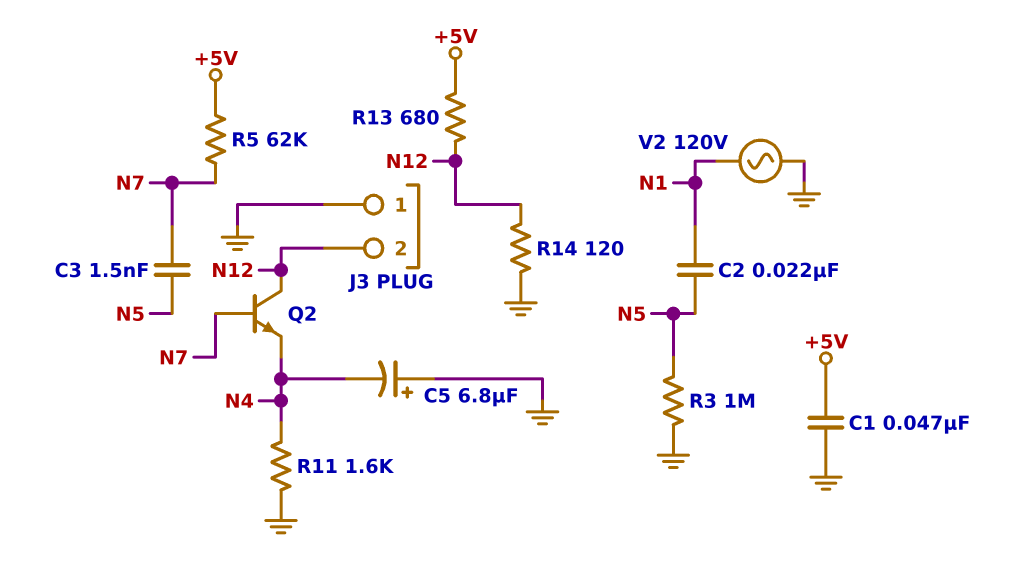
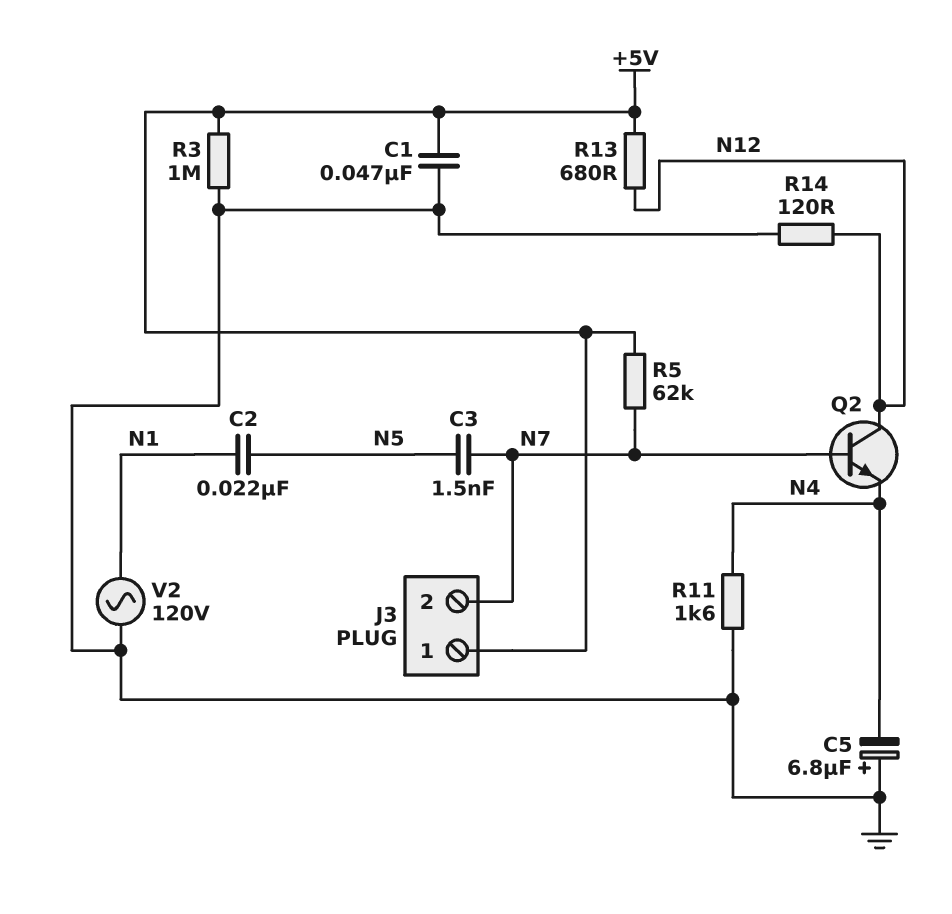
J3 pin 1: GND -> +5V
J3 pin 2: N12 -> N7
R3: 1M (GND, N5) -> 1M (+5V, GND)

